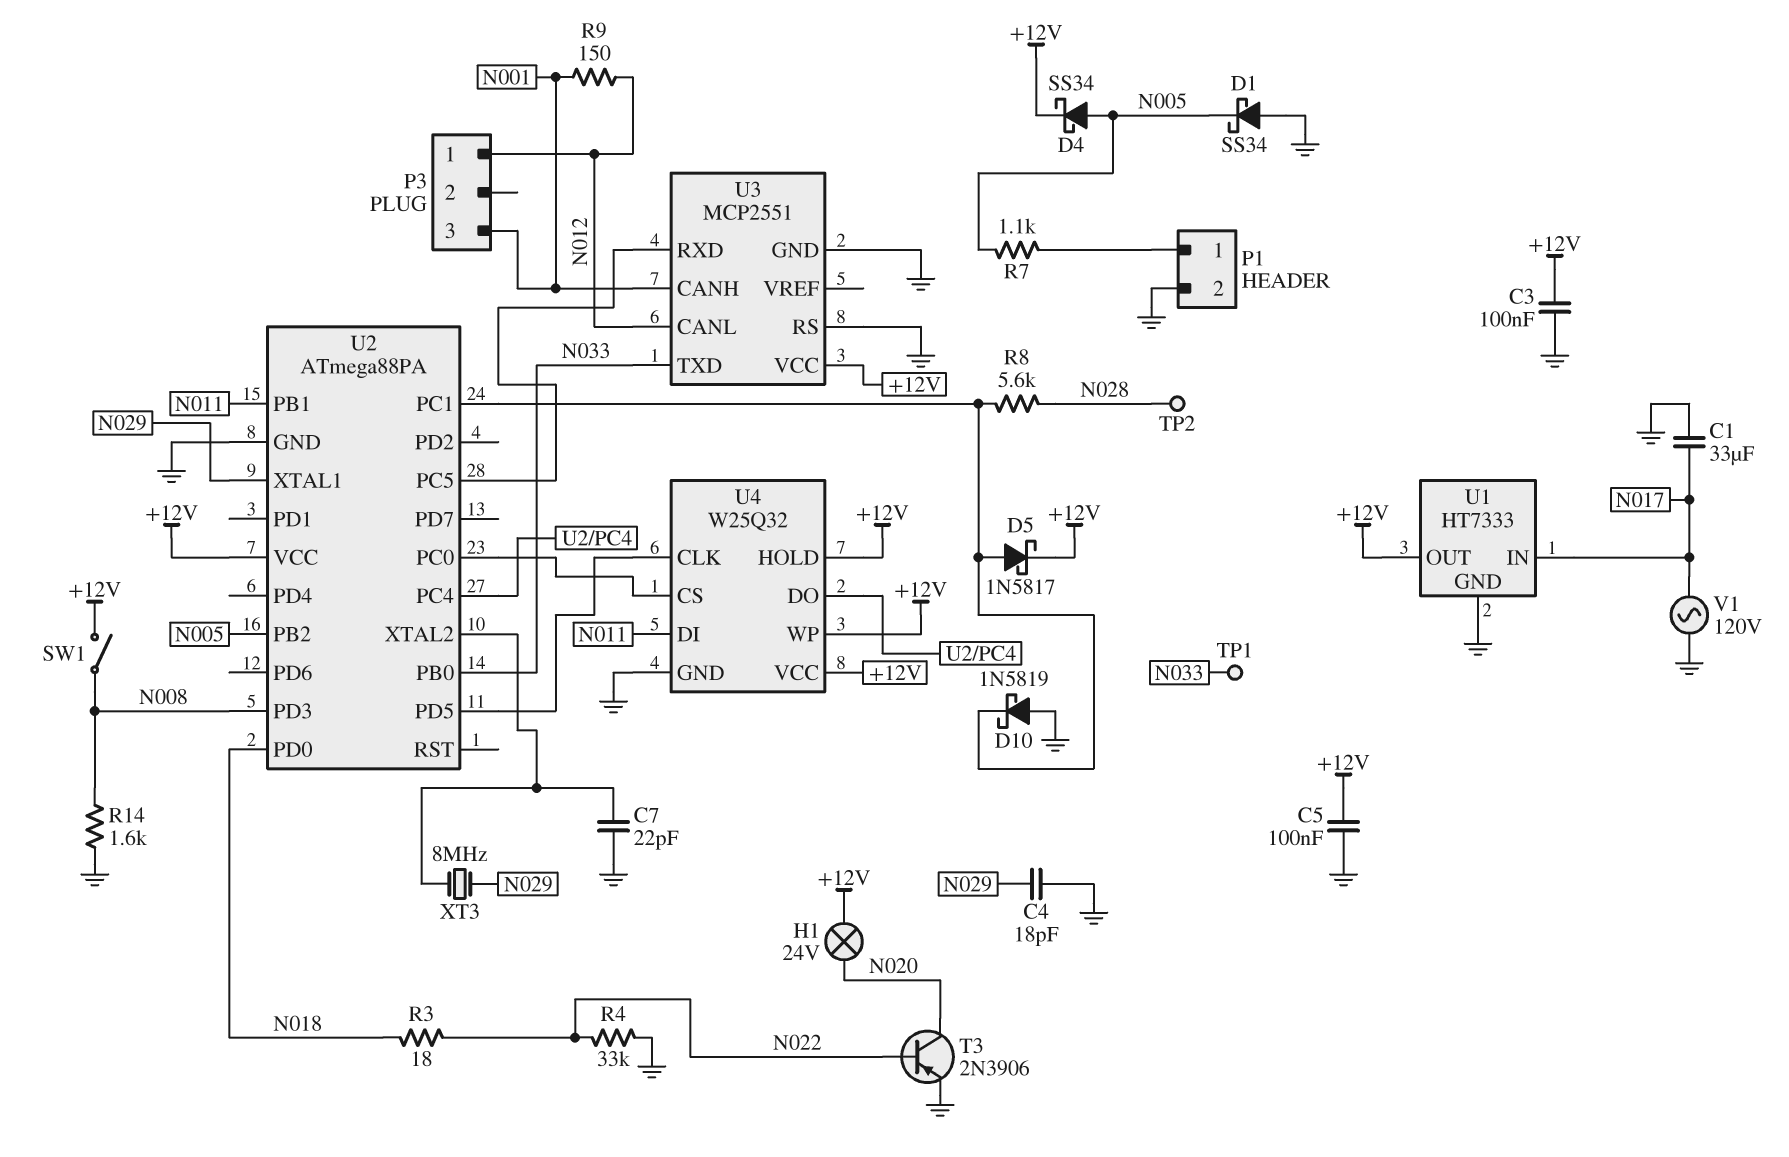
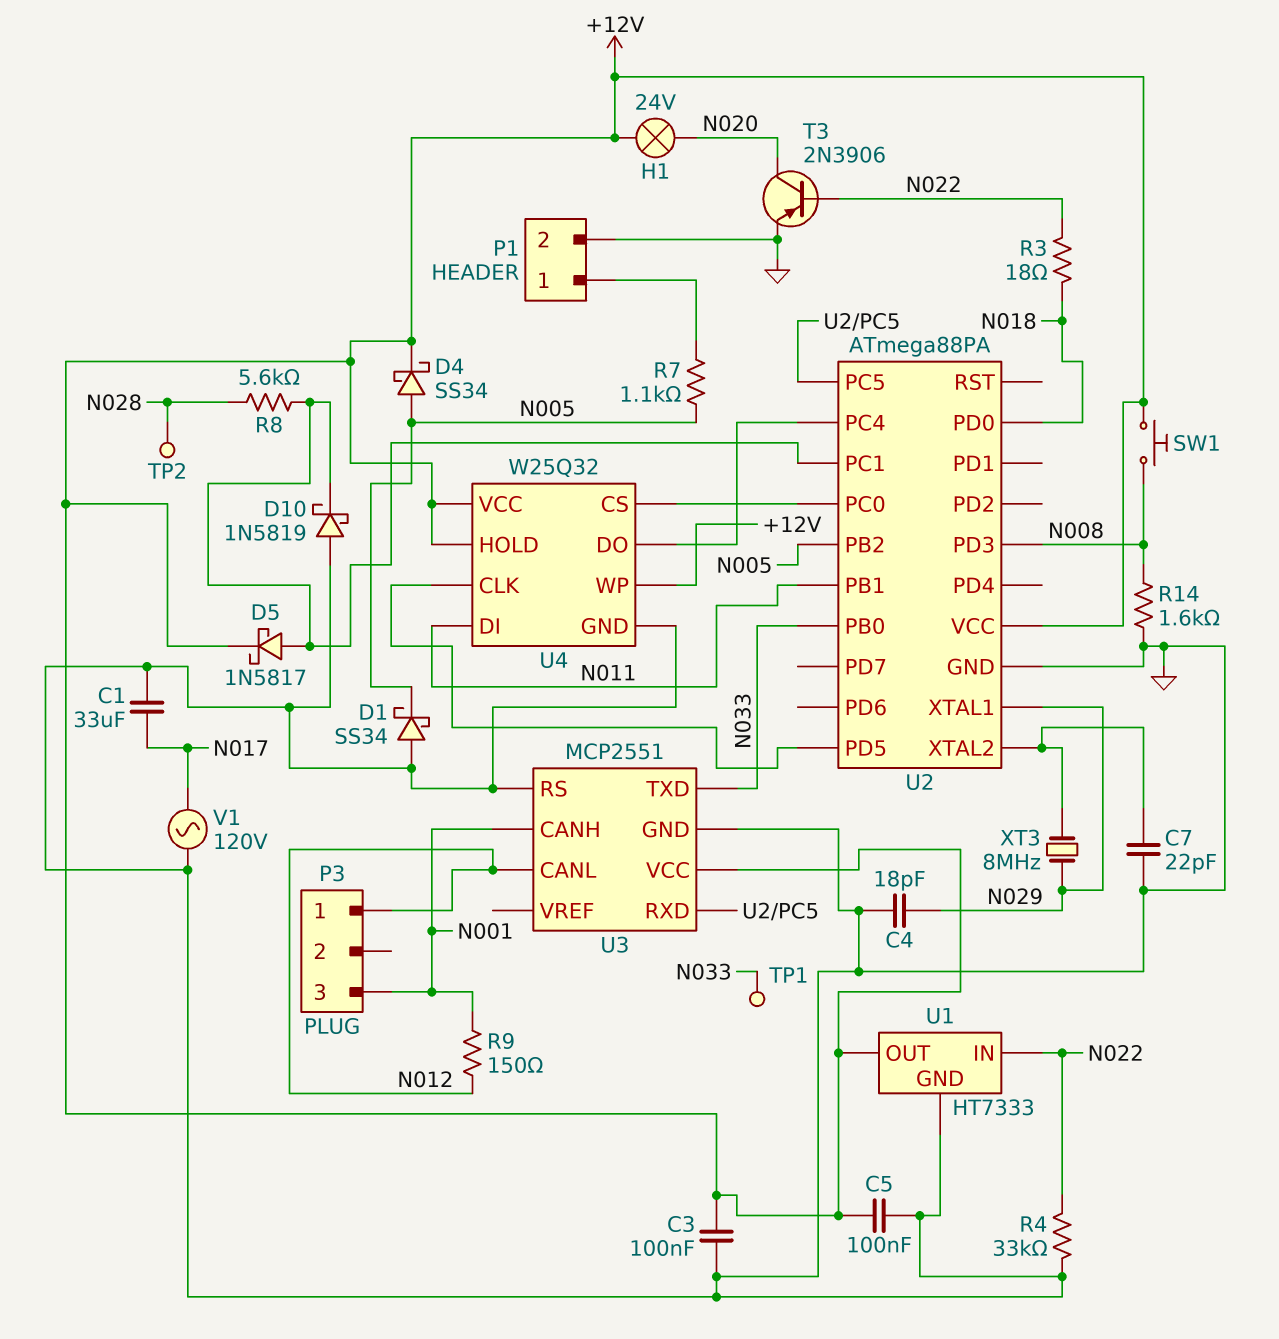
SW1: switch (+12V, N008) -> button (+12V, N008)
U1 pin IN: N017 -> N022

